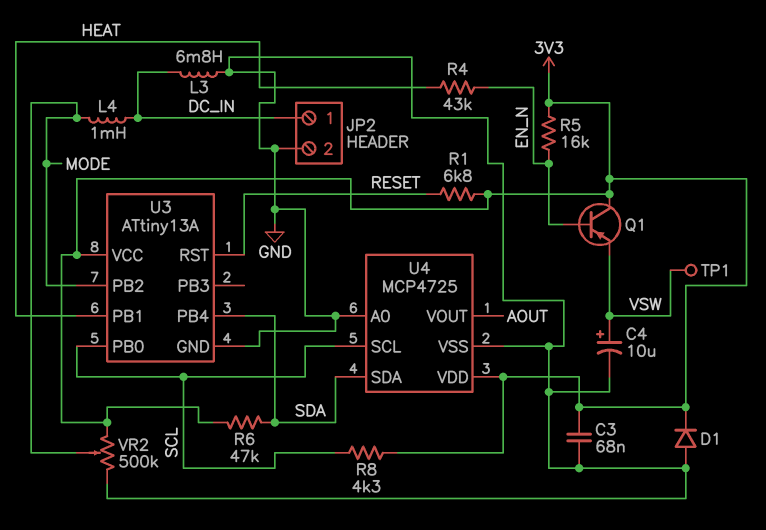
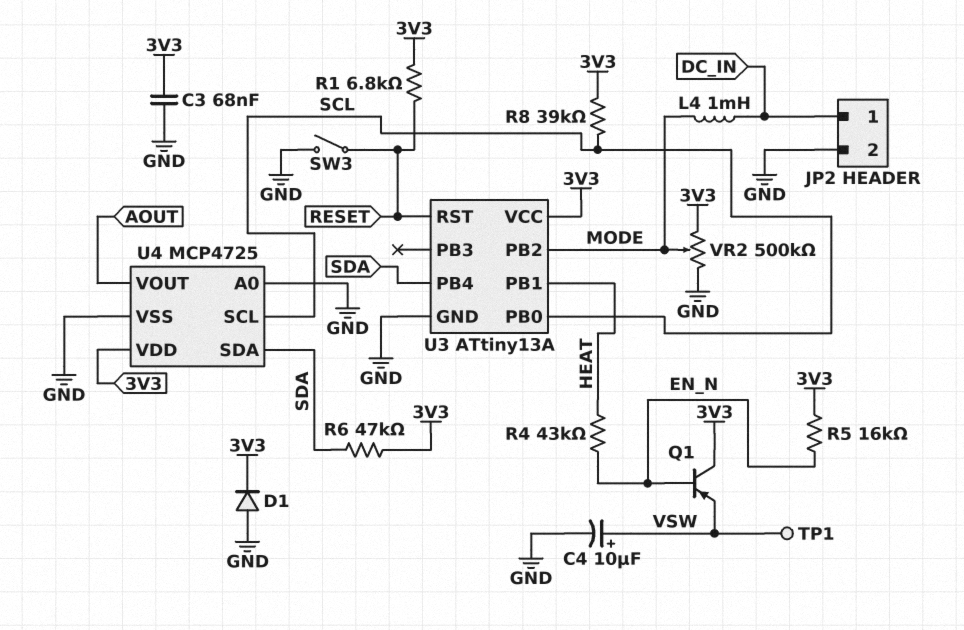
L3: 6.8mH (DC_IN, GND) -> none
R8: 4.3k (3V3, SCL) -> 39k (3V3, SCL)
SW3: none -> switch (GND, RESET)

